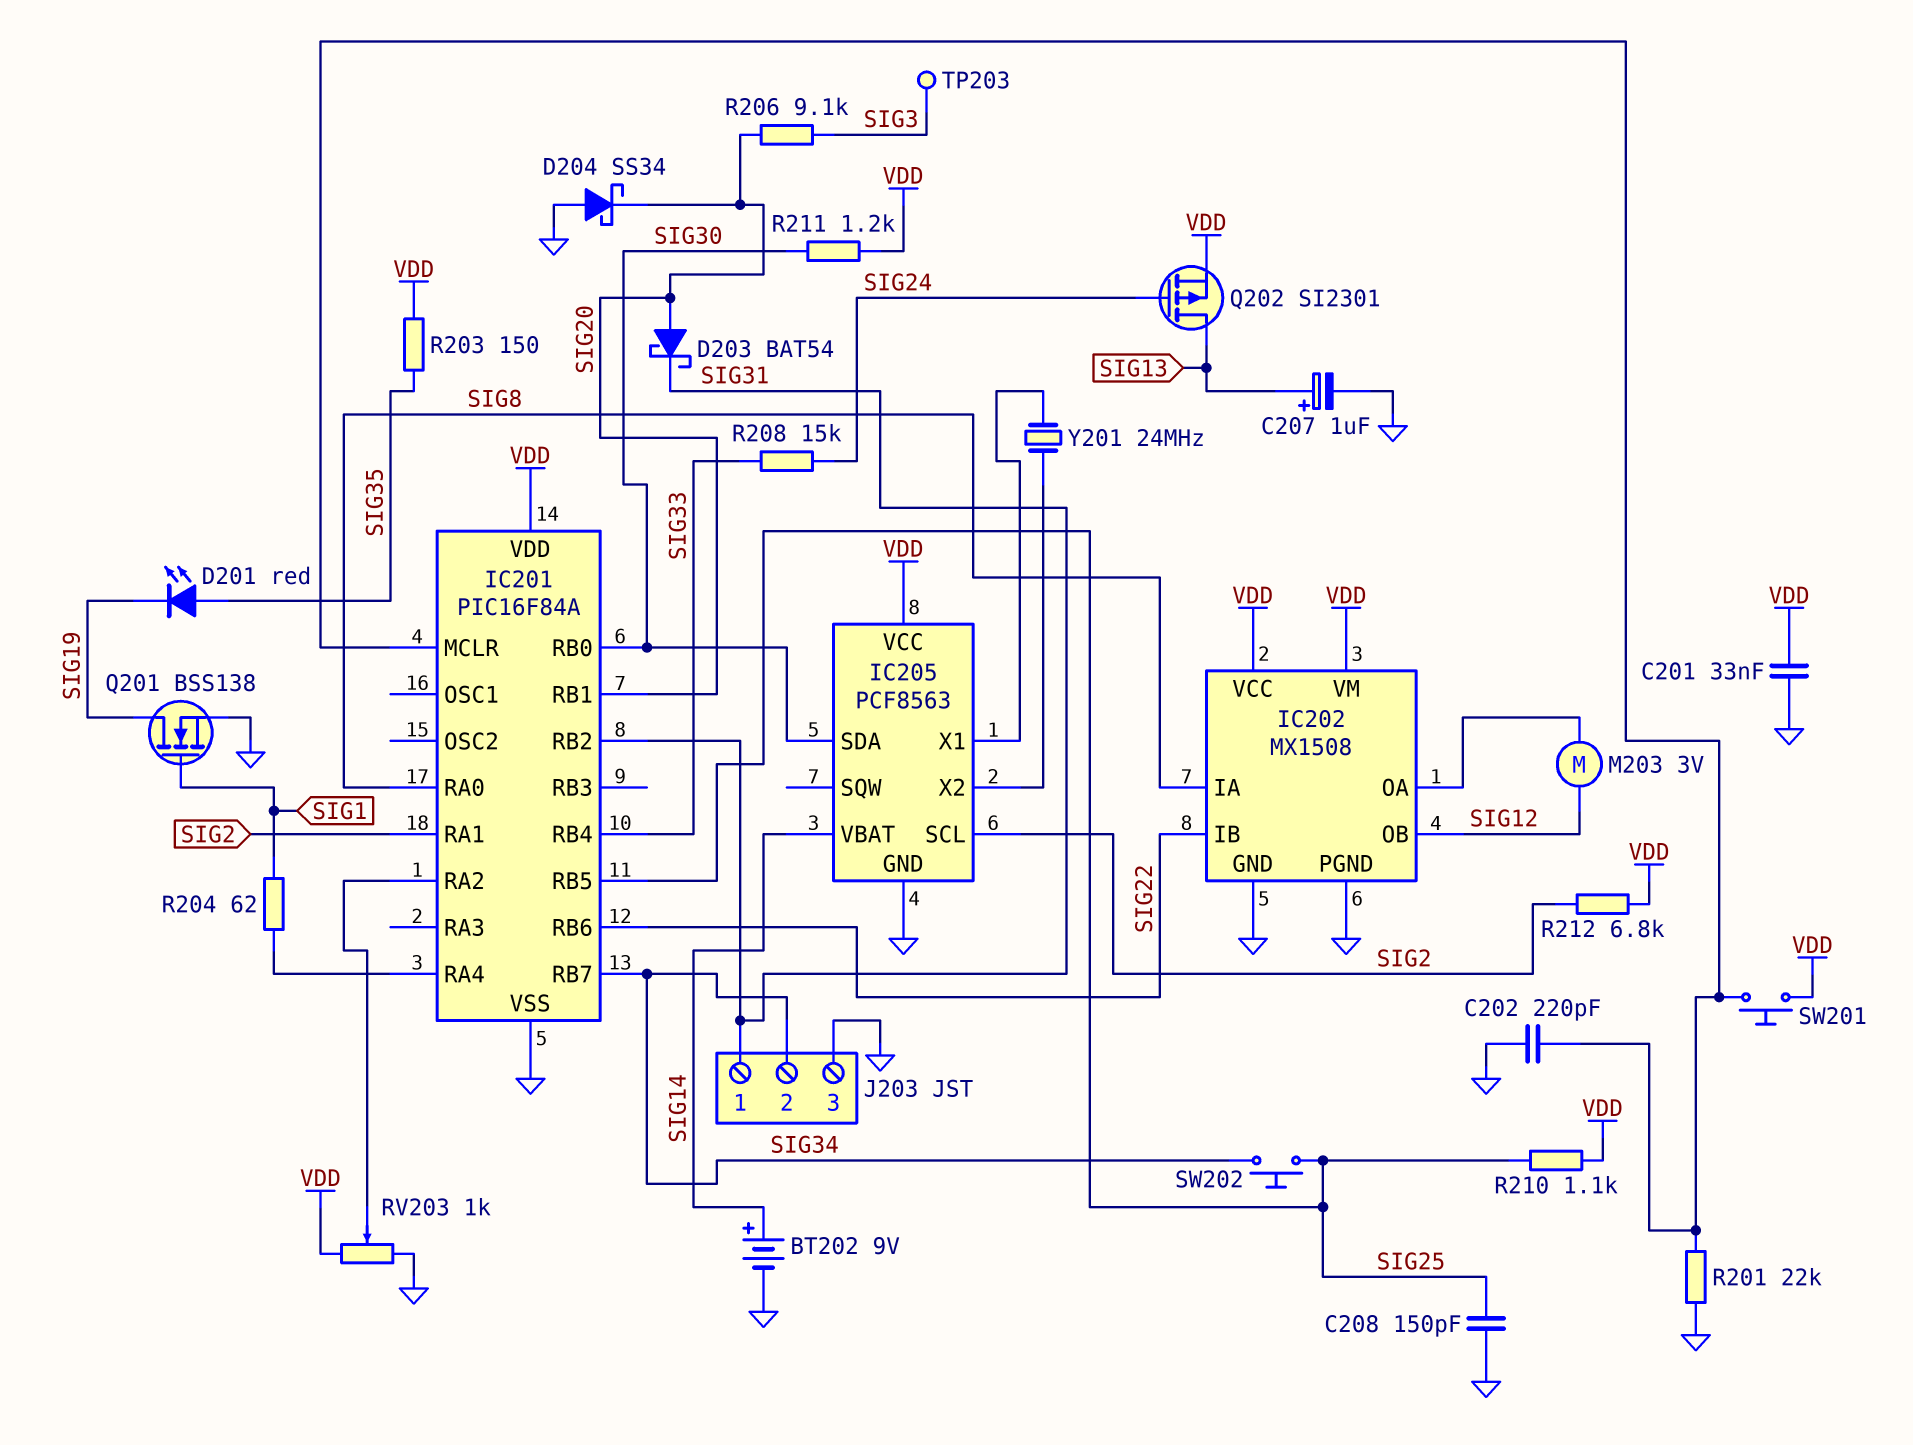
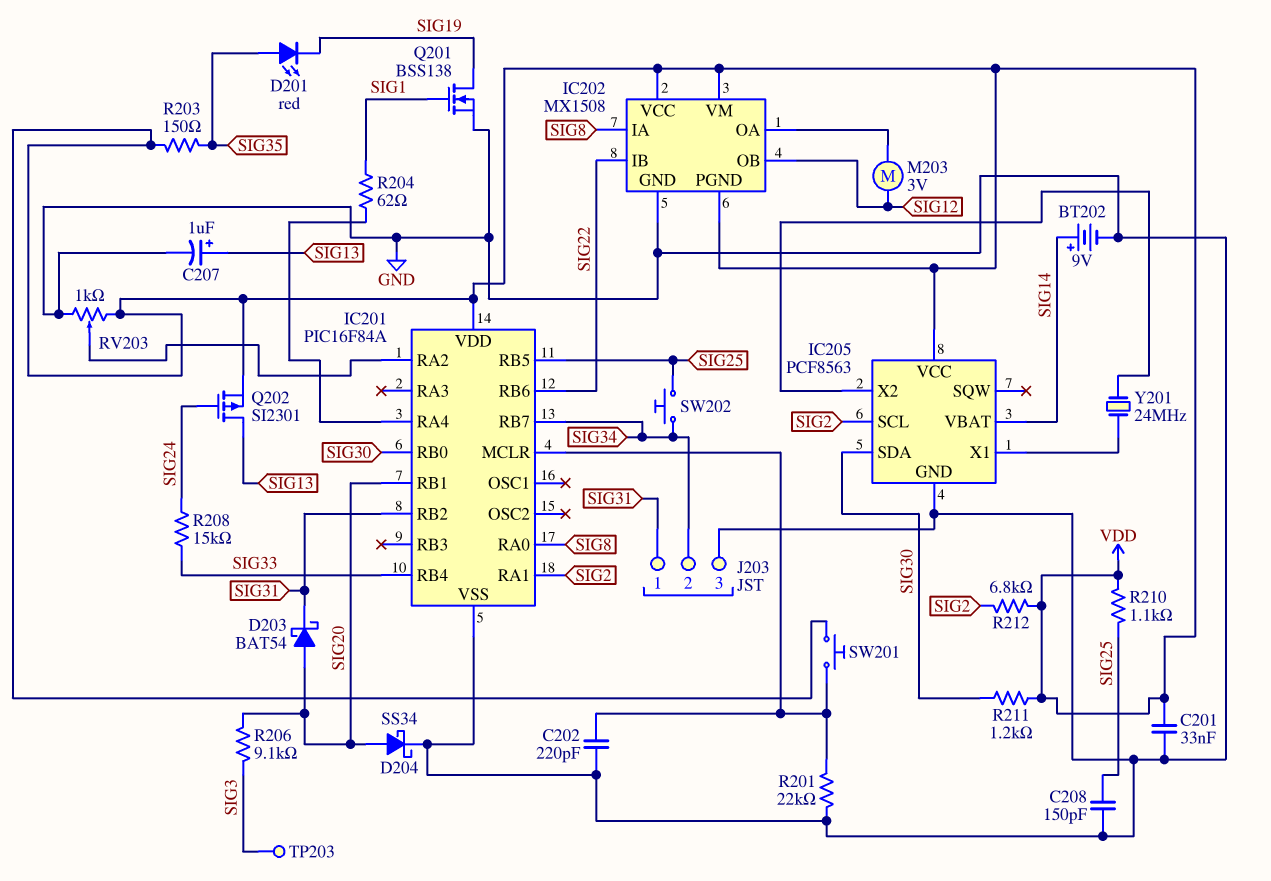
D204: schottky SS34 (A GND, K SIG20) -> schottky SS34 (A SIG20, K GND)
IC202 pin PGND: GND -> VDD

